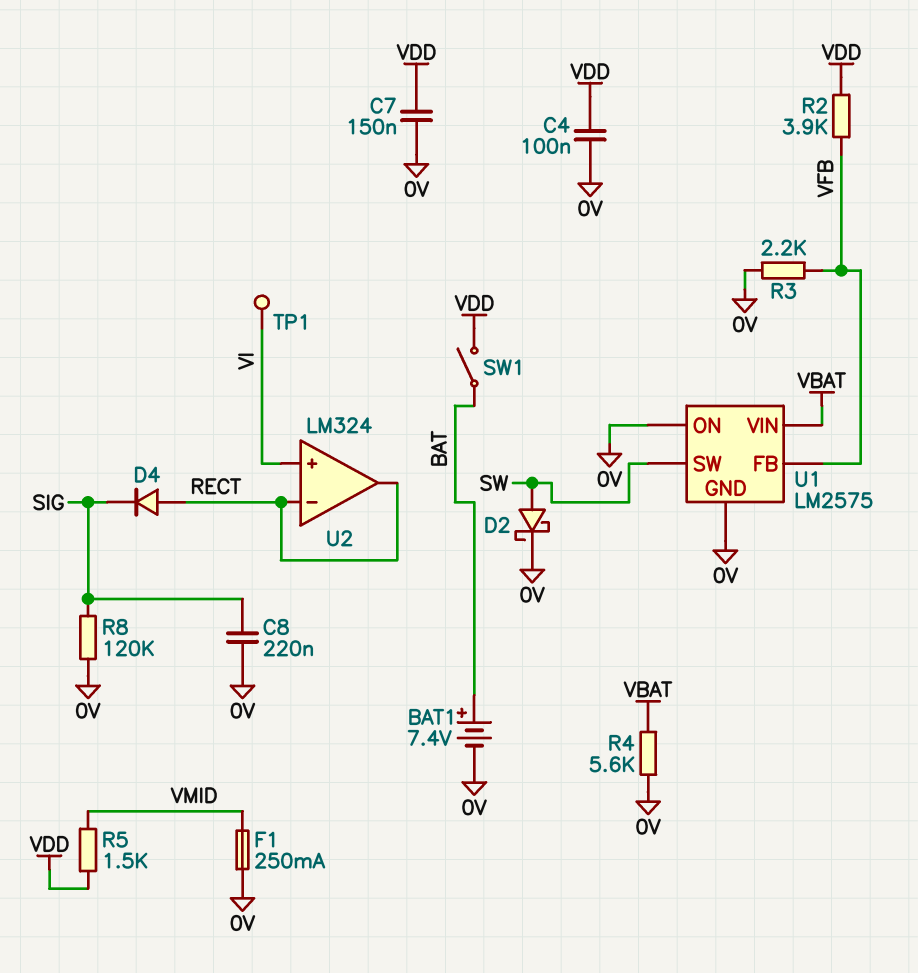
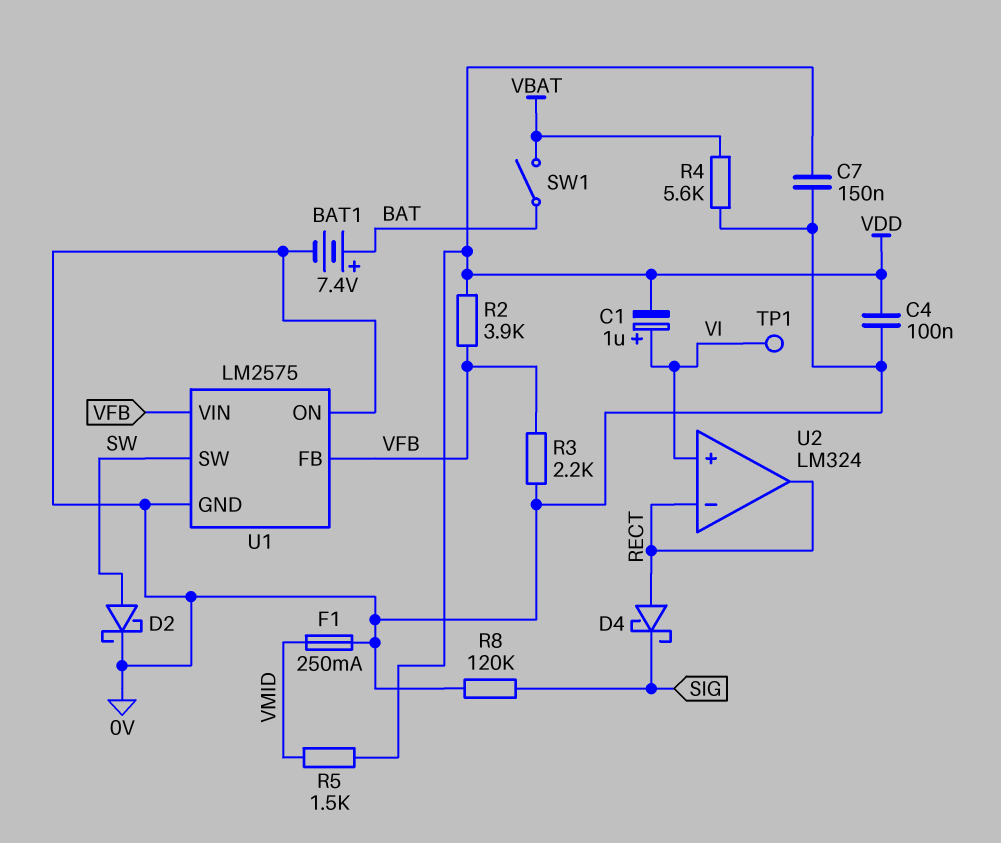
C1: none -> 1uF (plus VI, minus VDD)
C8: 220nF (0V, SIG) -> none
D4: diode (A RECT, K SIG) -> schottky (A RECT, K SIG)
SW1: switch (BAT, VDD) -> switch (BAT, VBAT)
U1 pin VIN: VBAT -> VFB

